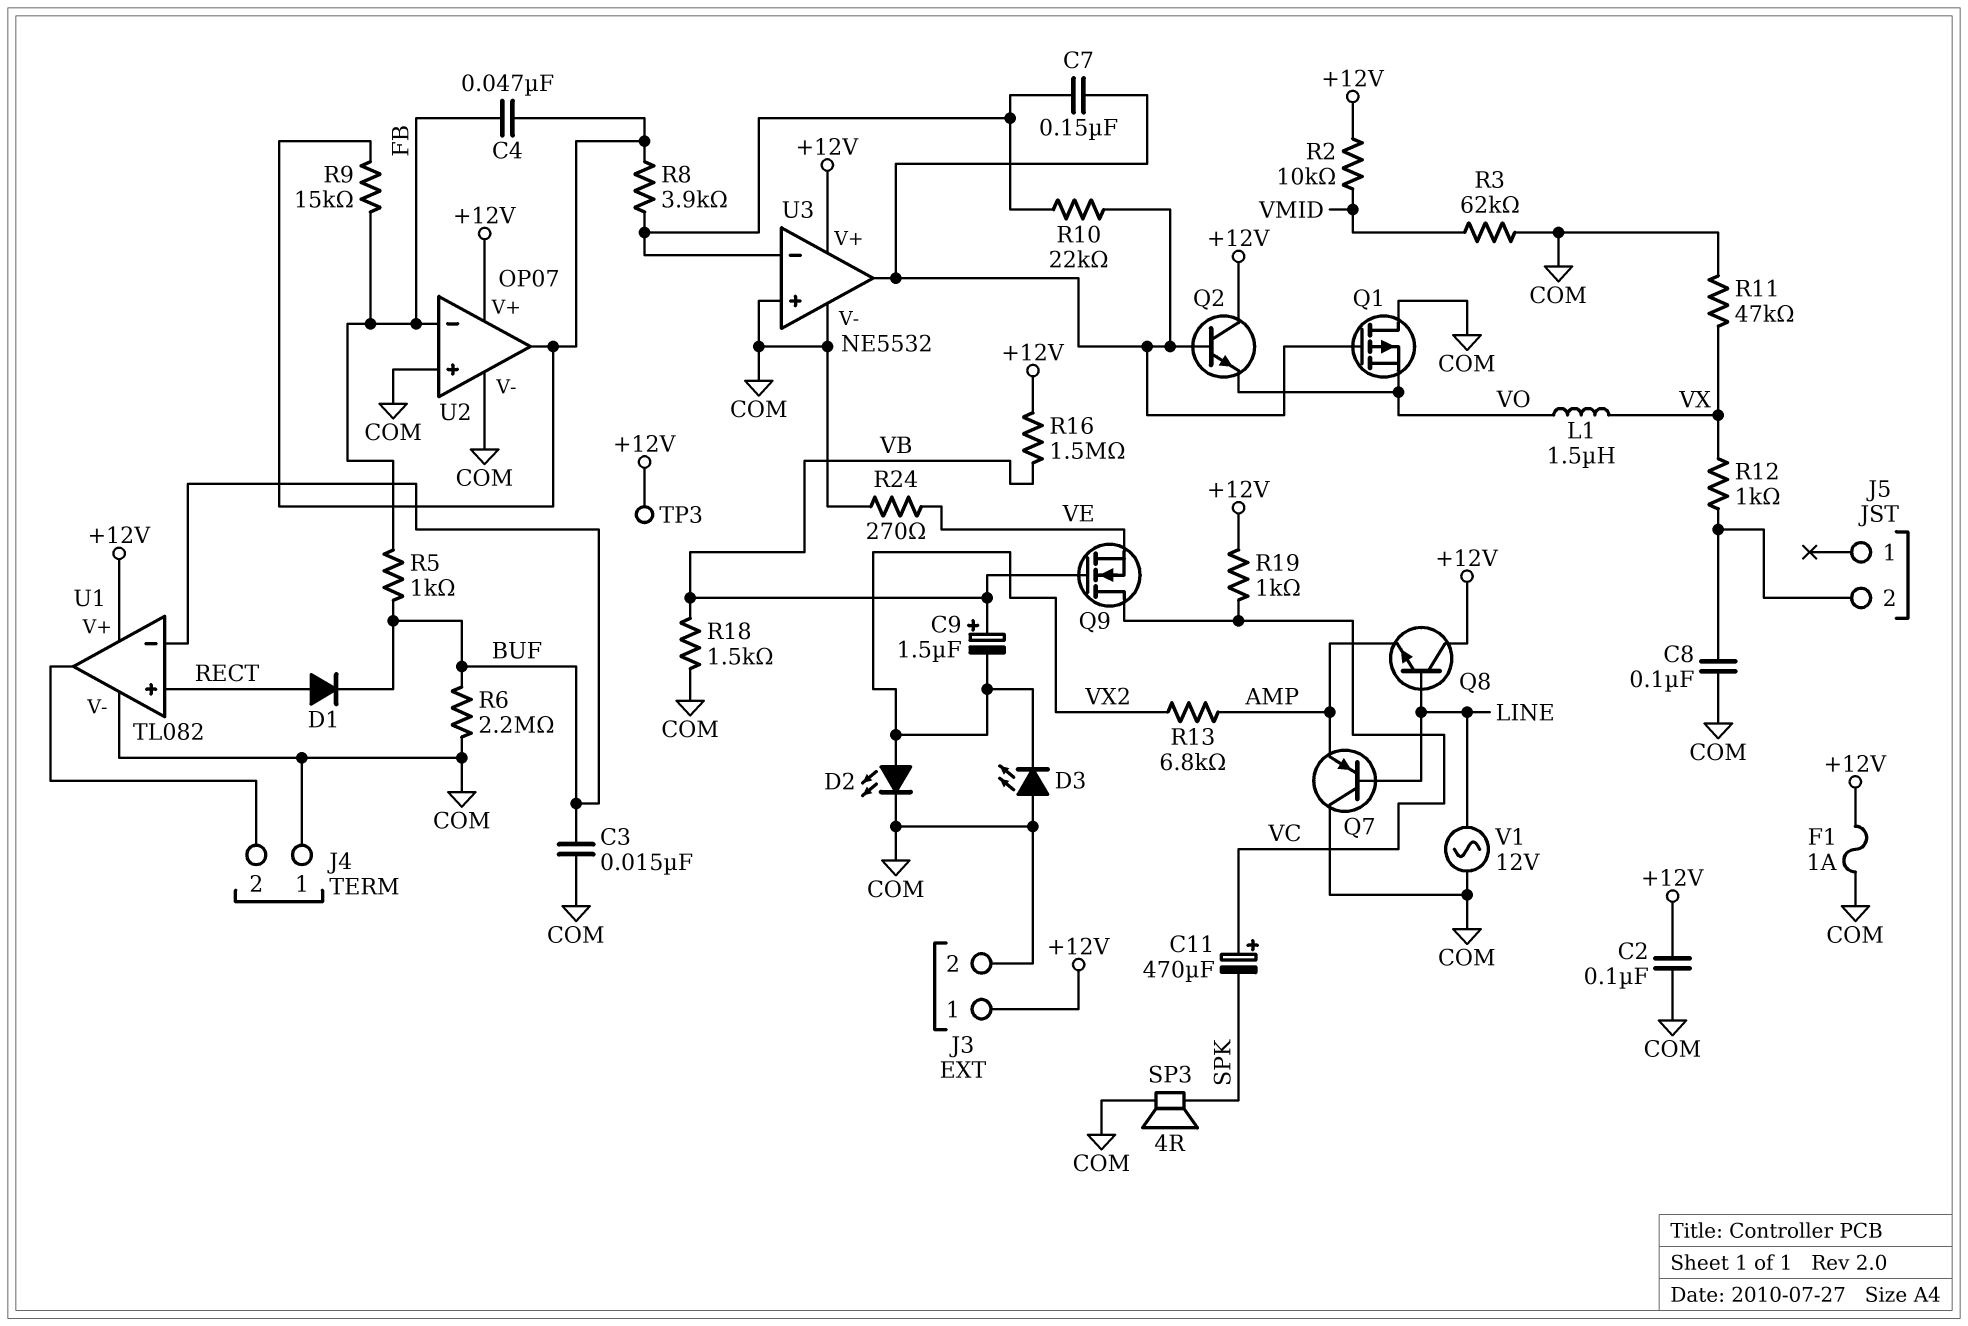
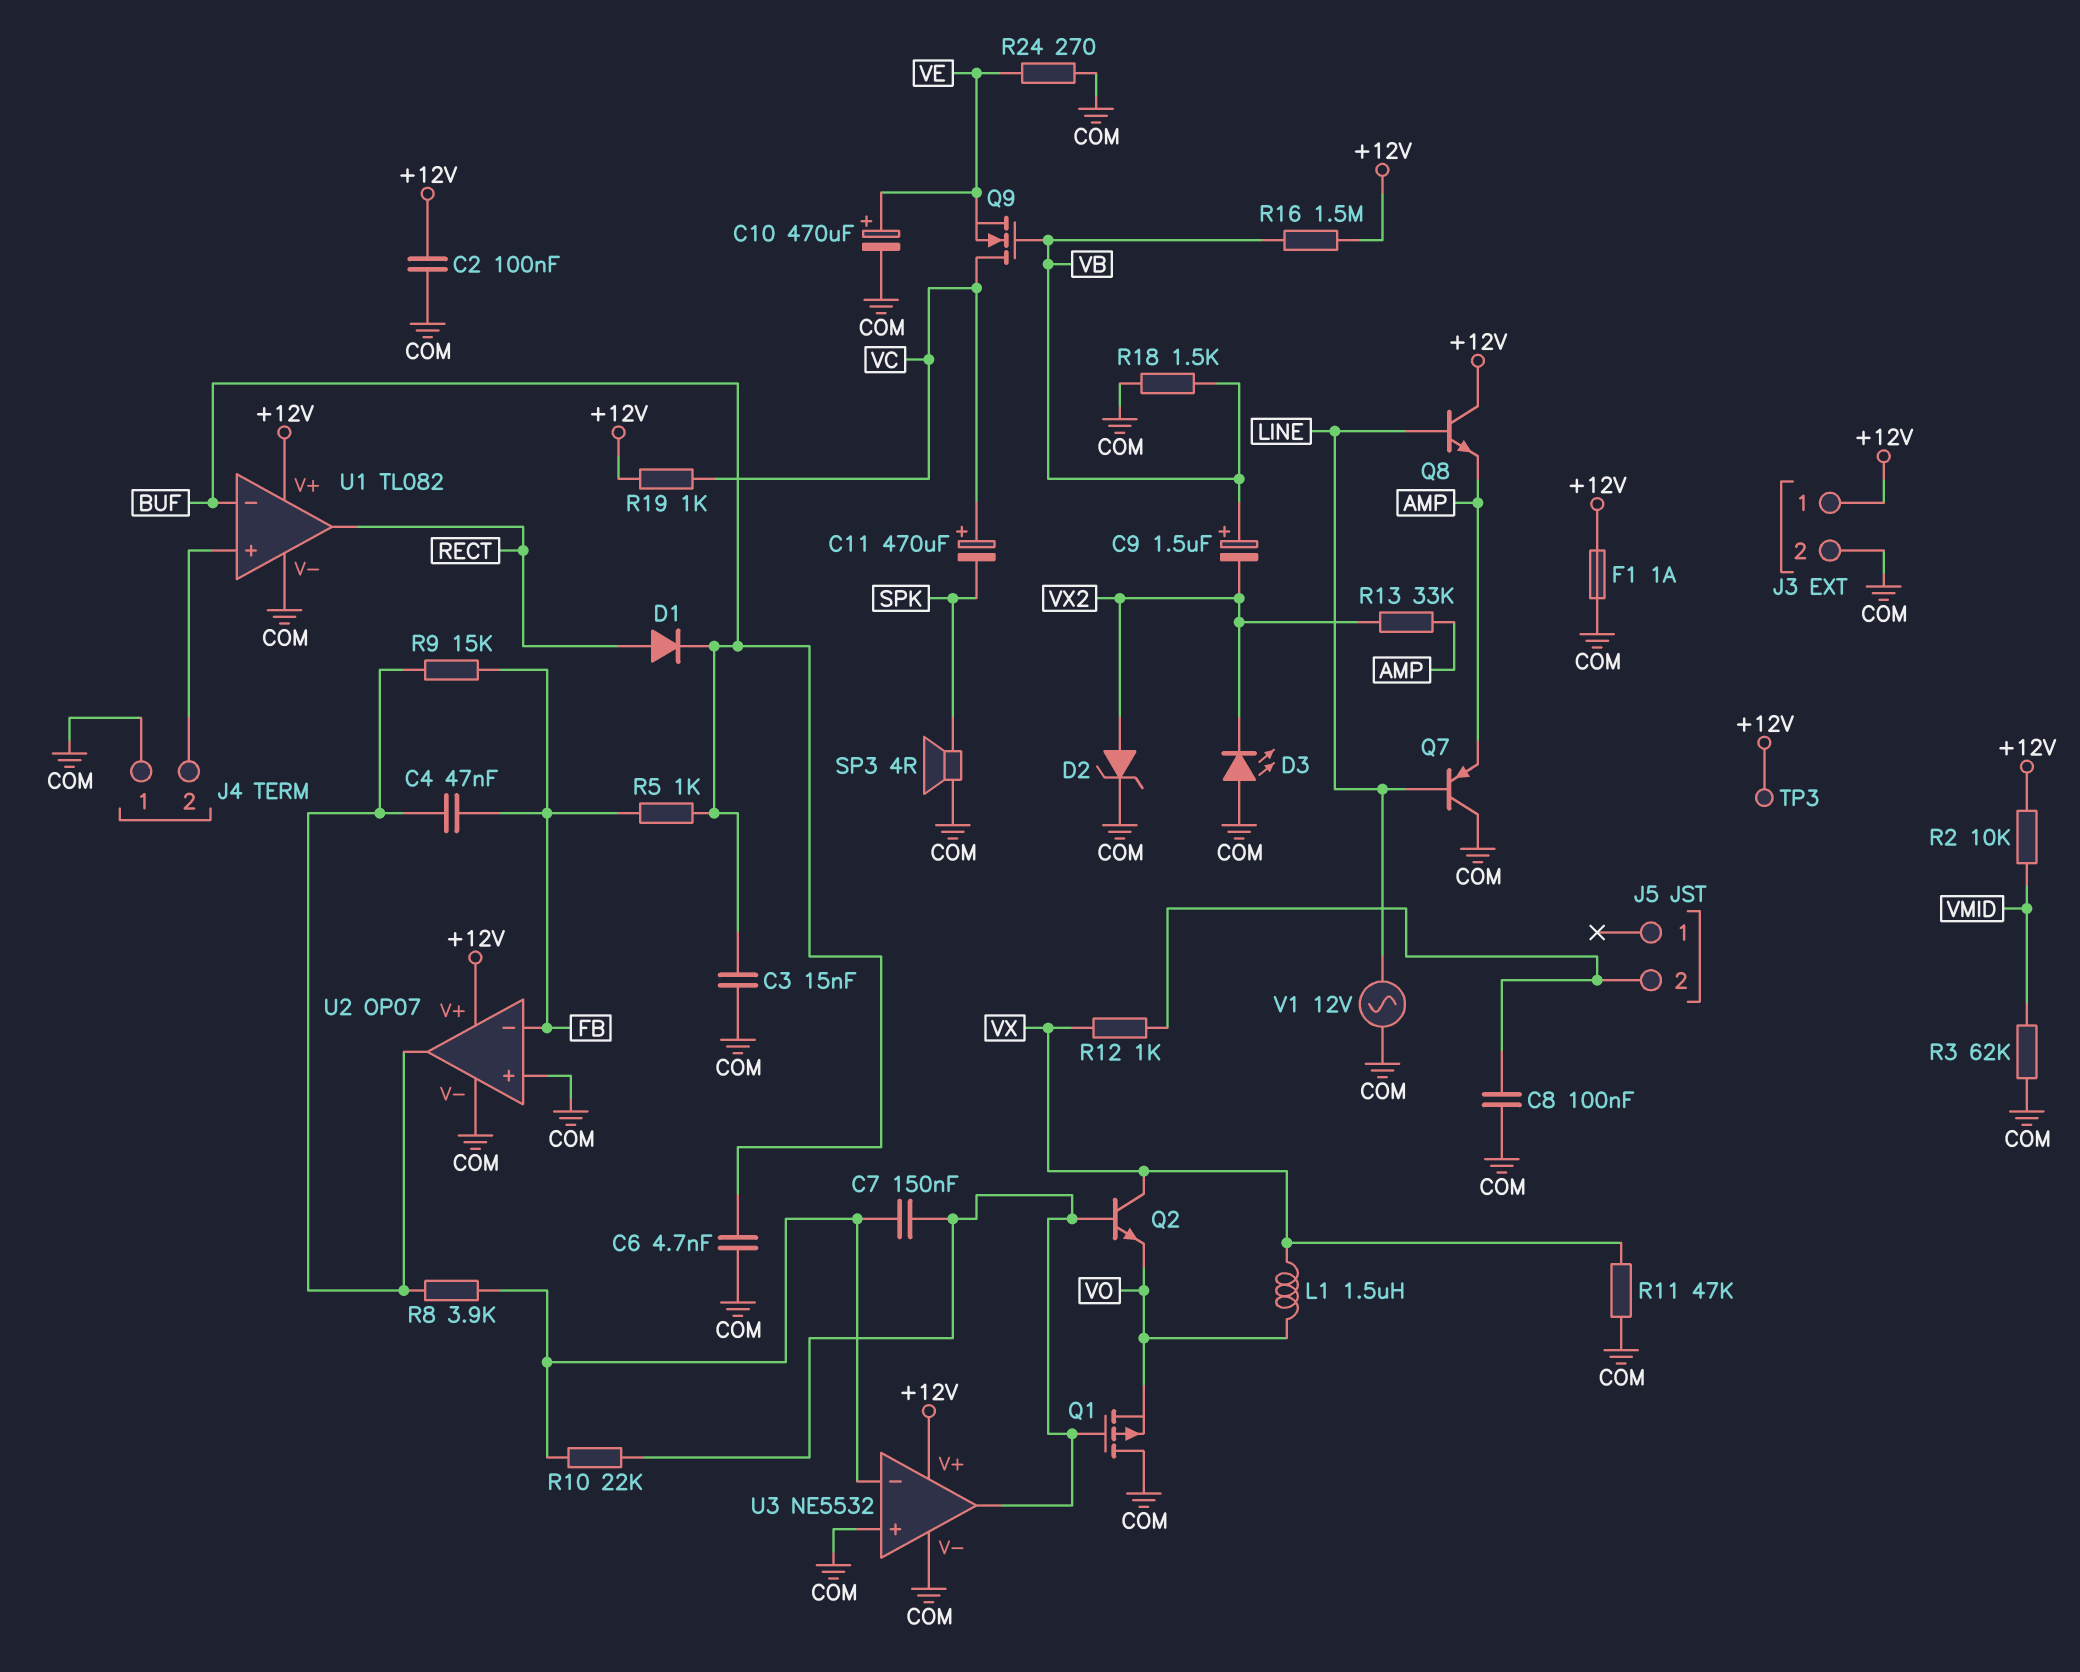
C6: none -> 4.7nF (BUF, COM)
C10: none -> 470uF (plus VE, minus COM)
D2: LED (A VX2, K COM) -> zener (A VX2, K COM)
Q2: NPN (B U3/out, C +12V, E VO) -> NPN (B U3/out, C VX, E VO)
R6: 2.2M (BUF, COM) -> none
R13: 6.8k (AMP, VX2) -> 33k (AMP, VX2)
U1 pin in+: RECT -> J4/2
U1 pin out: J4/2 -> RECT

